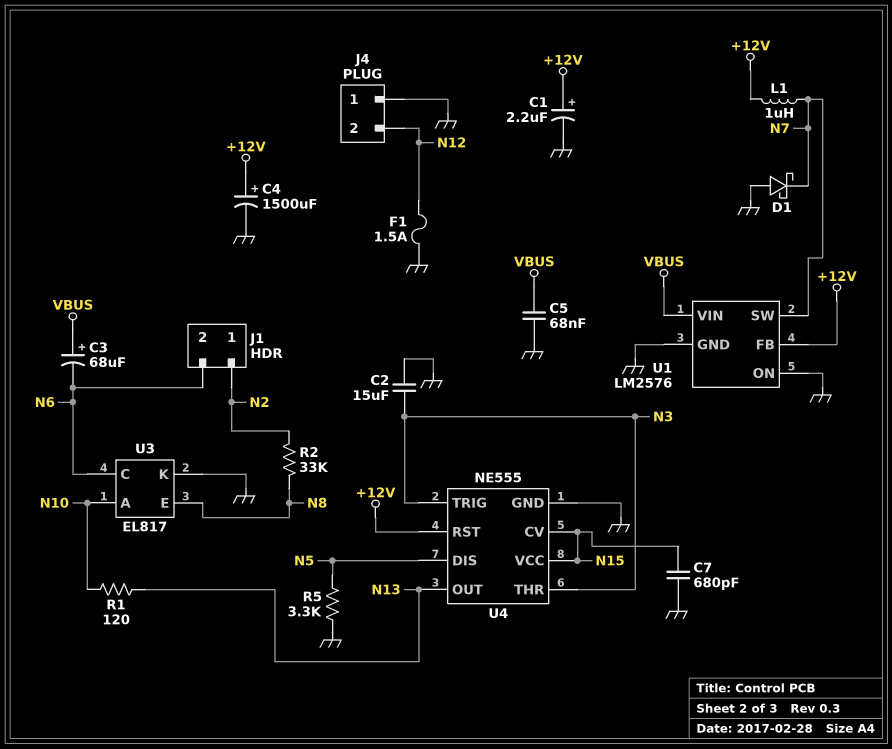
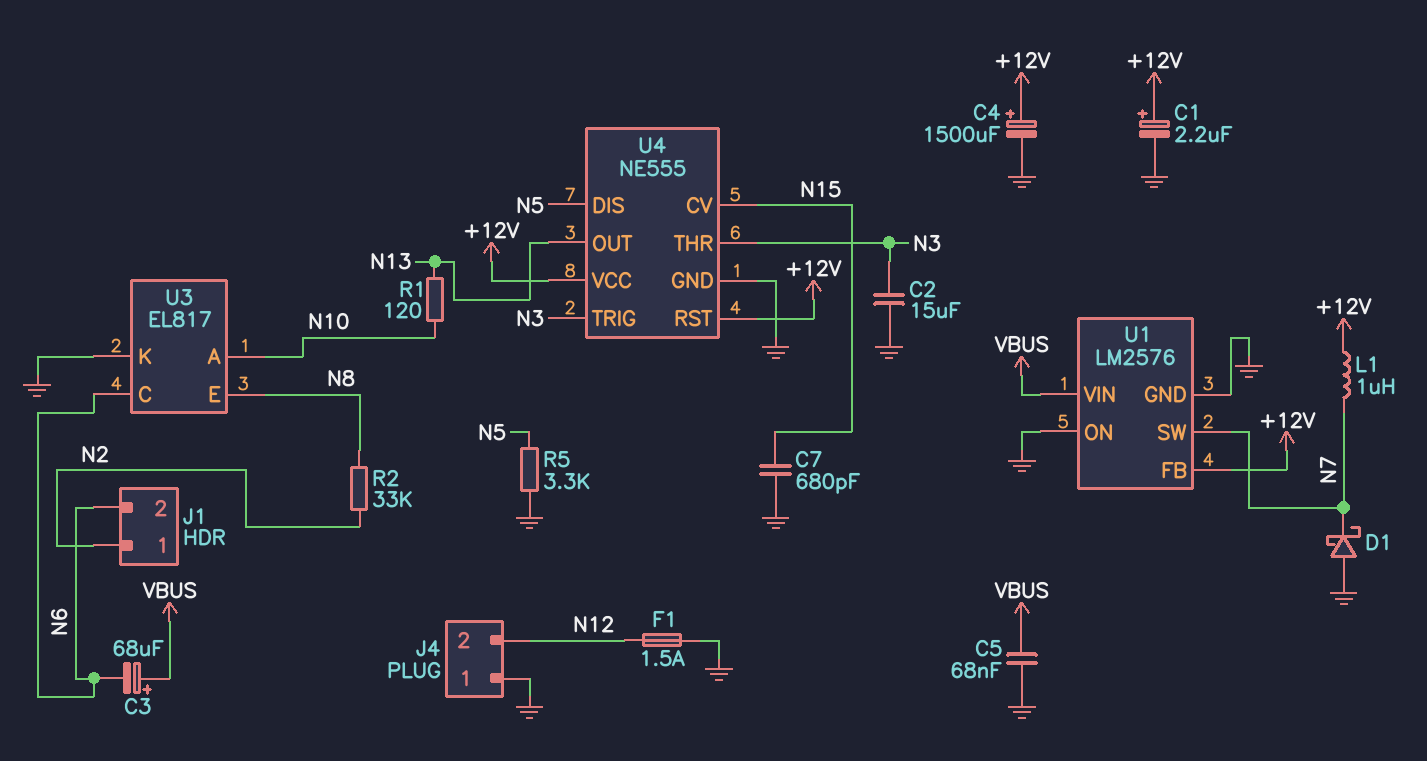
U4 pin VCC: N15 -> +12V

